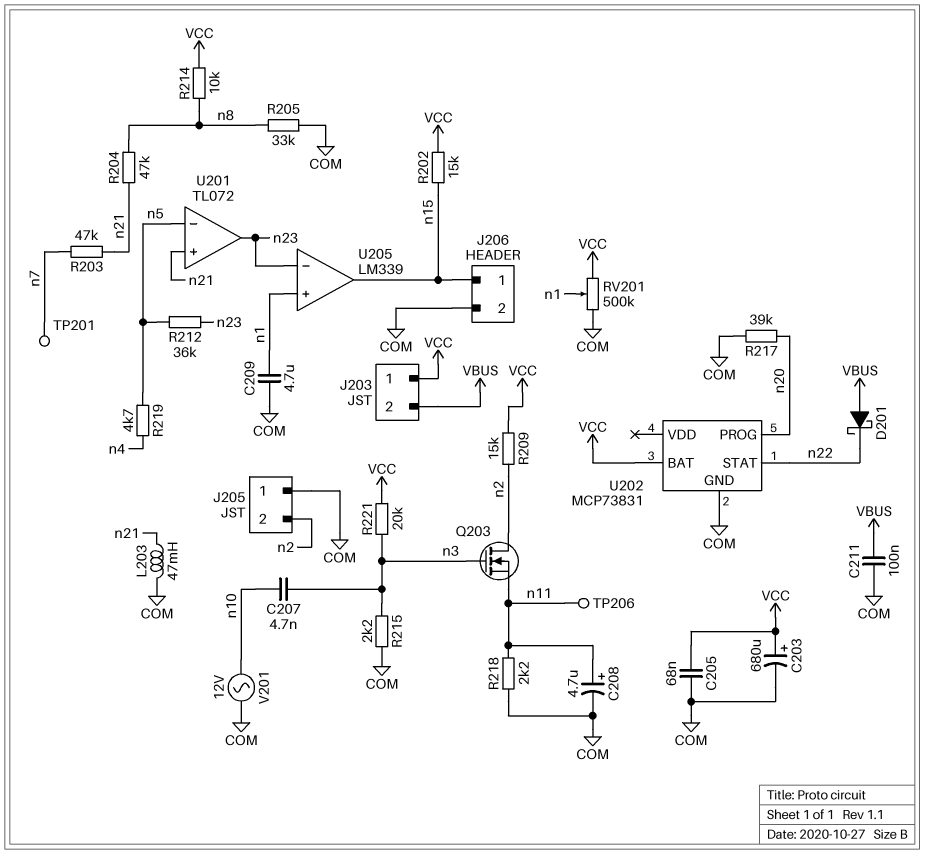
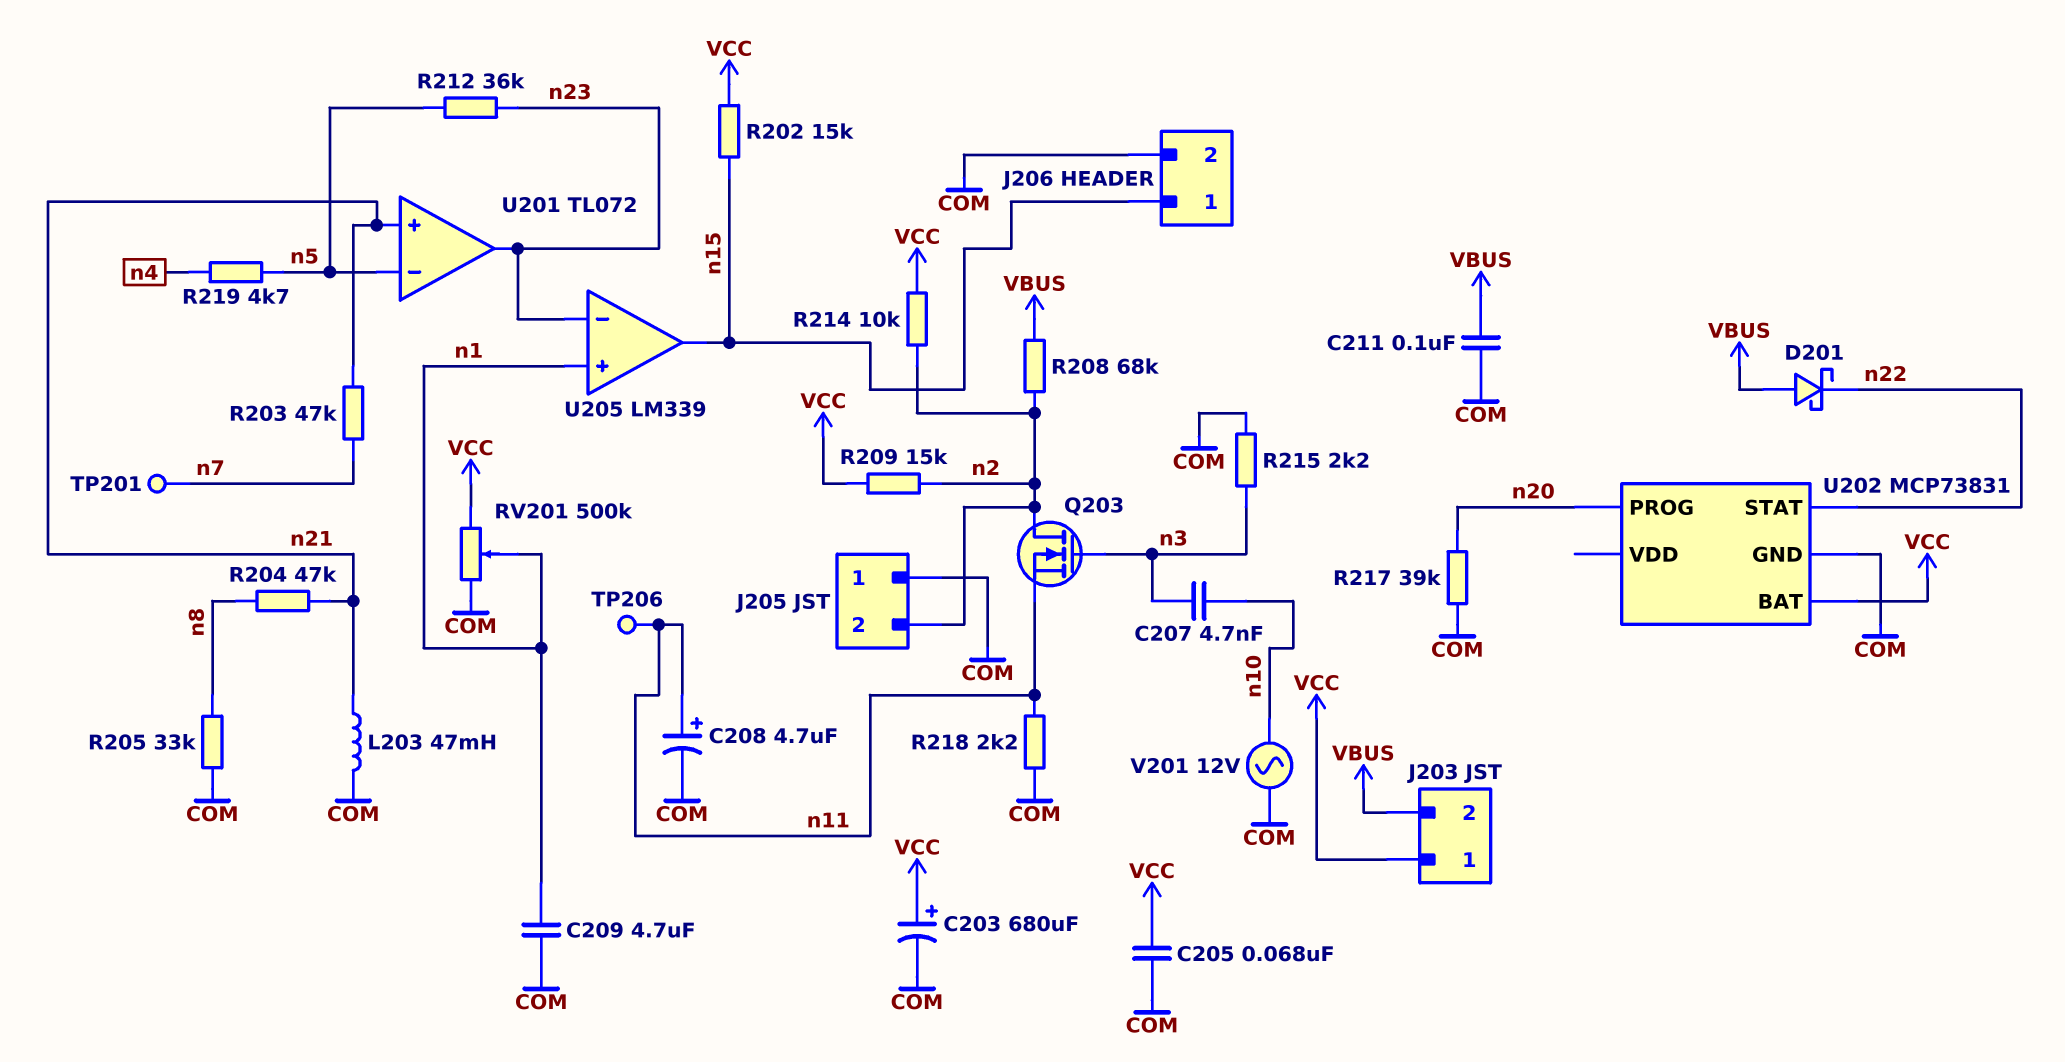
R208: none -> 68k (VBUS, n2)
R214: 10k (VCC, n8) -> 10k (VCC, n2)
R221: 20k (VCC, n3) -> none

